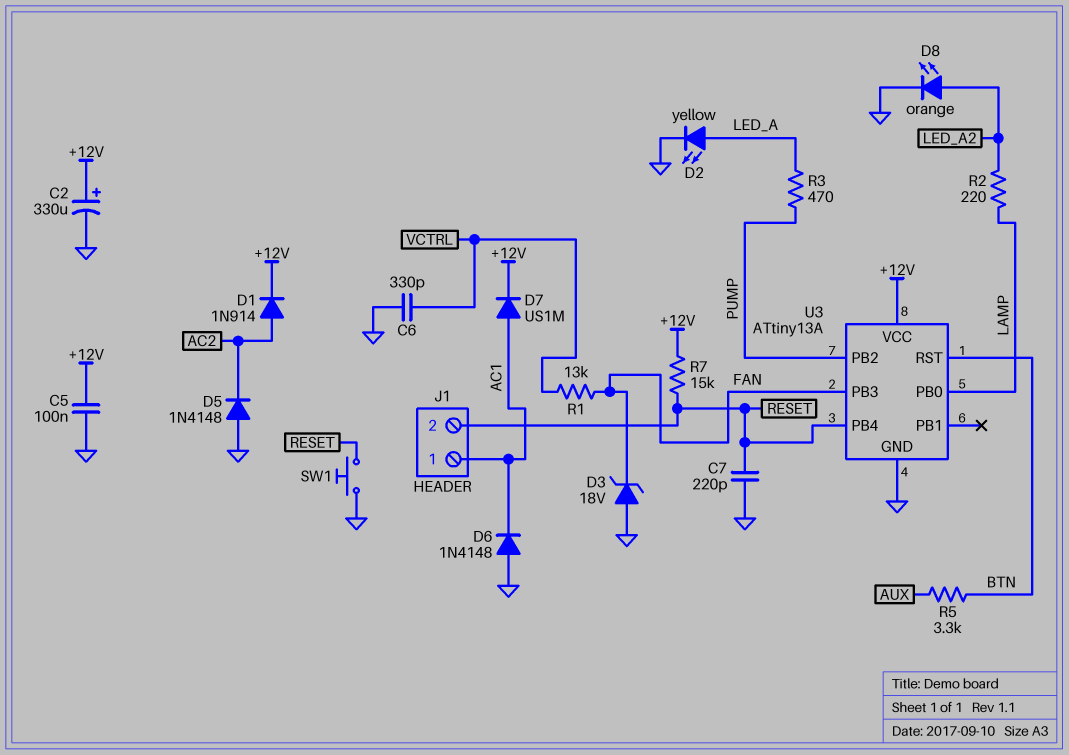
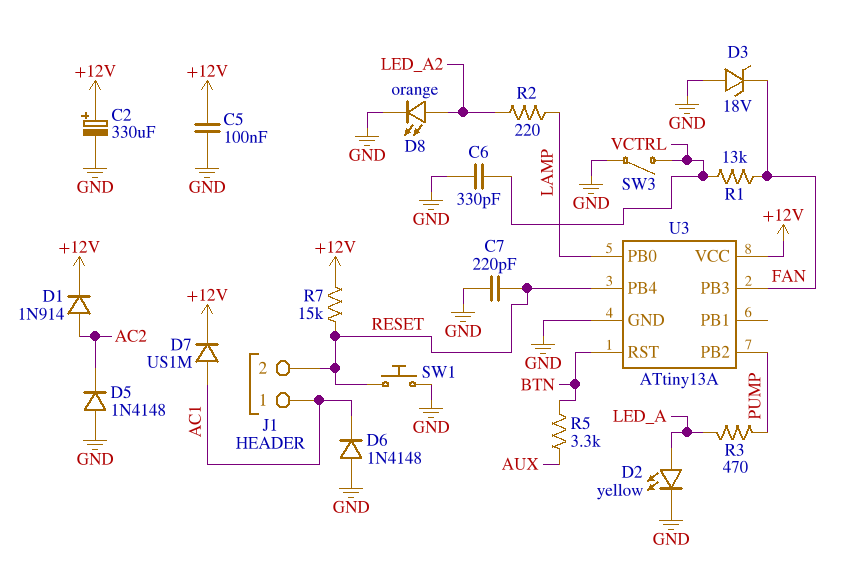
SW3: none -> switch (GND, VCTRL)

